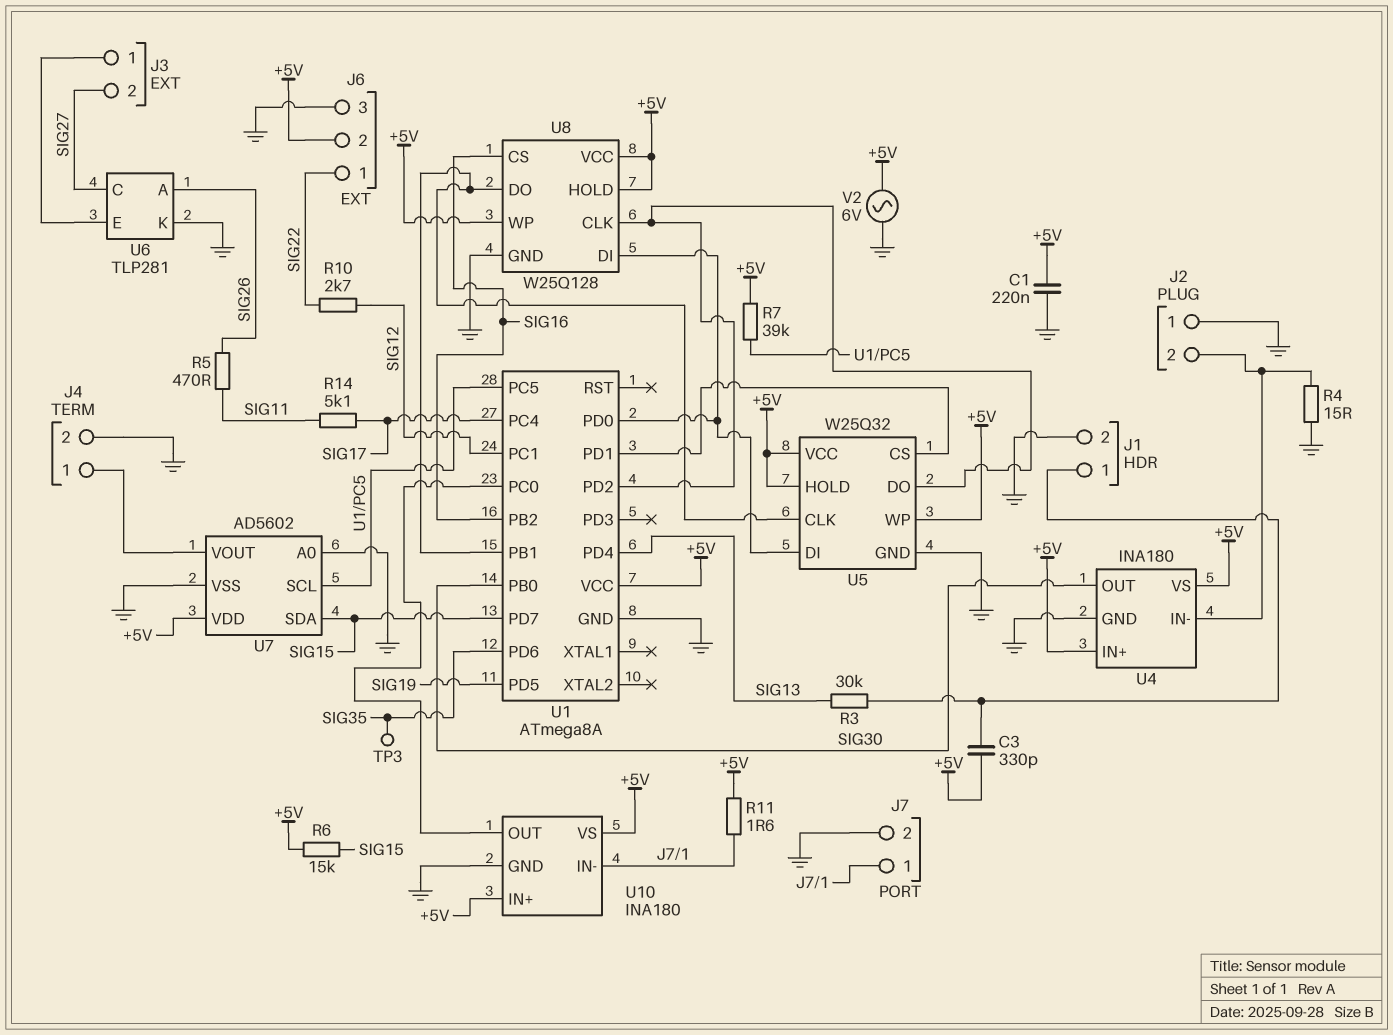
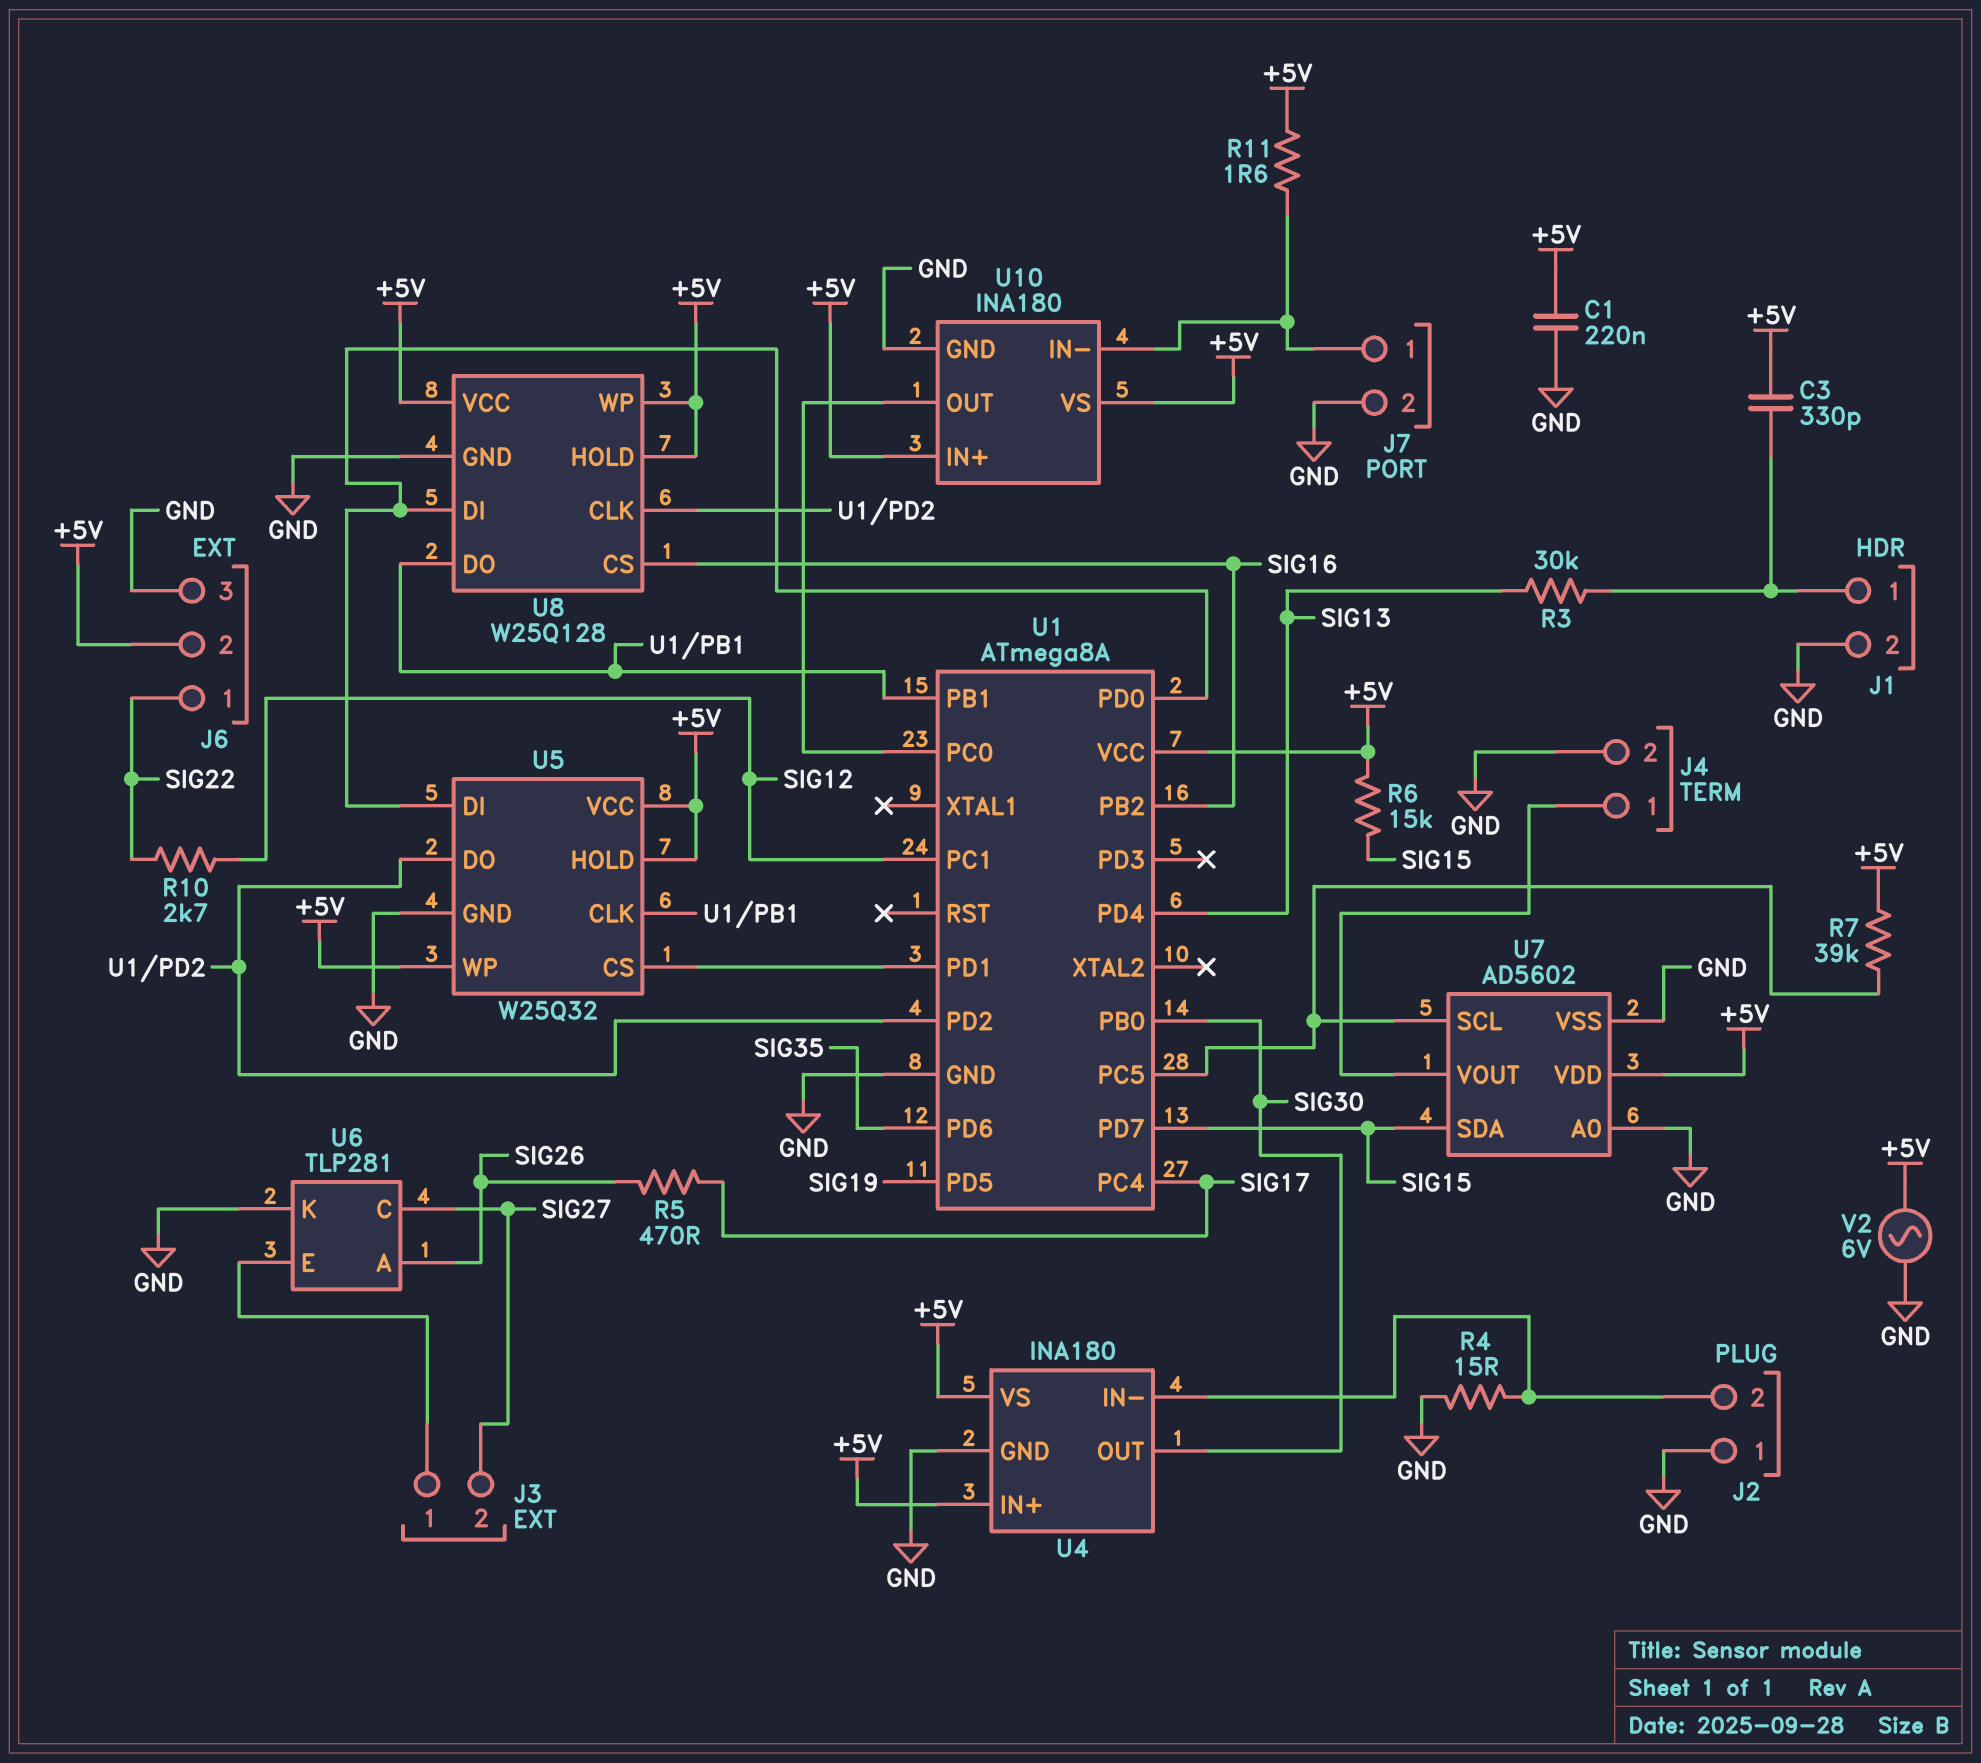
R5: 470 (SIG11, SIG26) -> 470 (SIG17, SIG26)
R14: 5.1k (SIG11, SIG17) -> none
TP3: test point (SIG35) -> none

